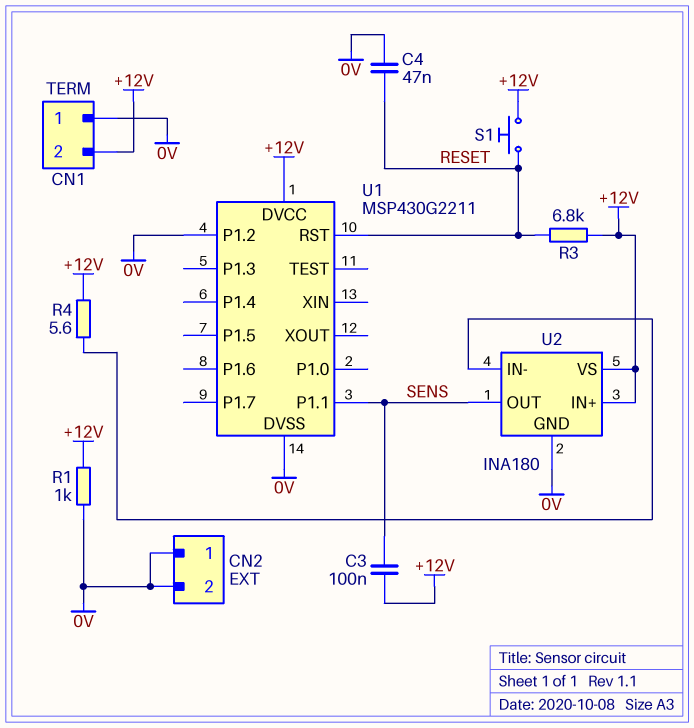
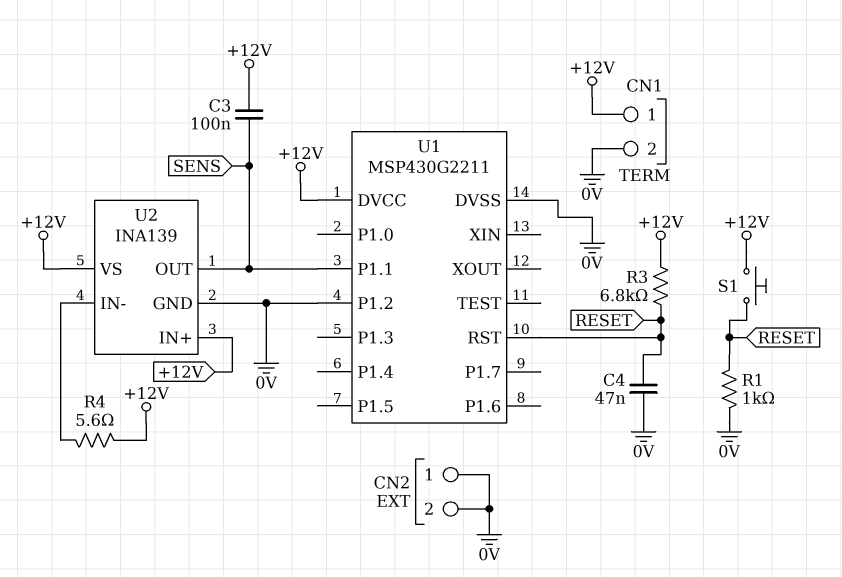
CN1 pin 1: 0V -> +12V
CN1 pin 2: +12V -> 0V
R1: 1k (+12V, 0V) -> 1k (0V, RESET)
U2: INA180 -> INA139

